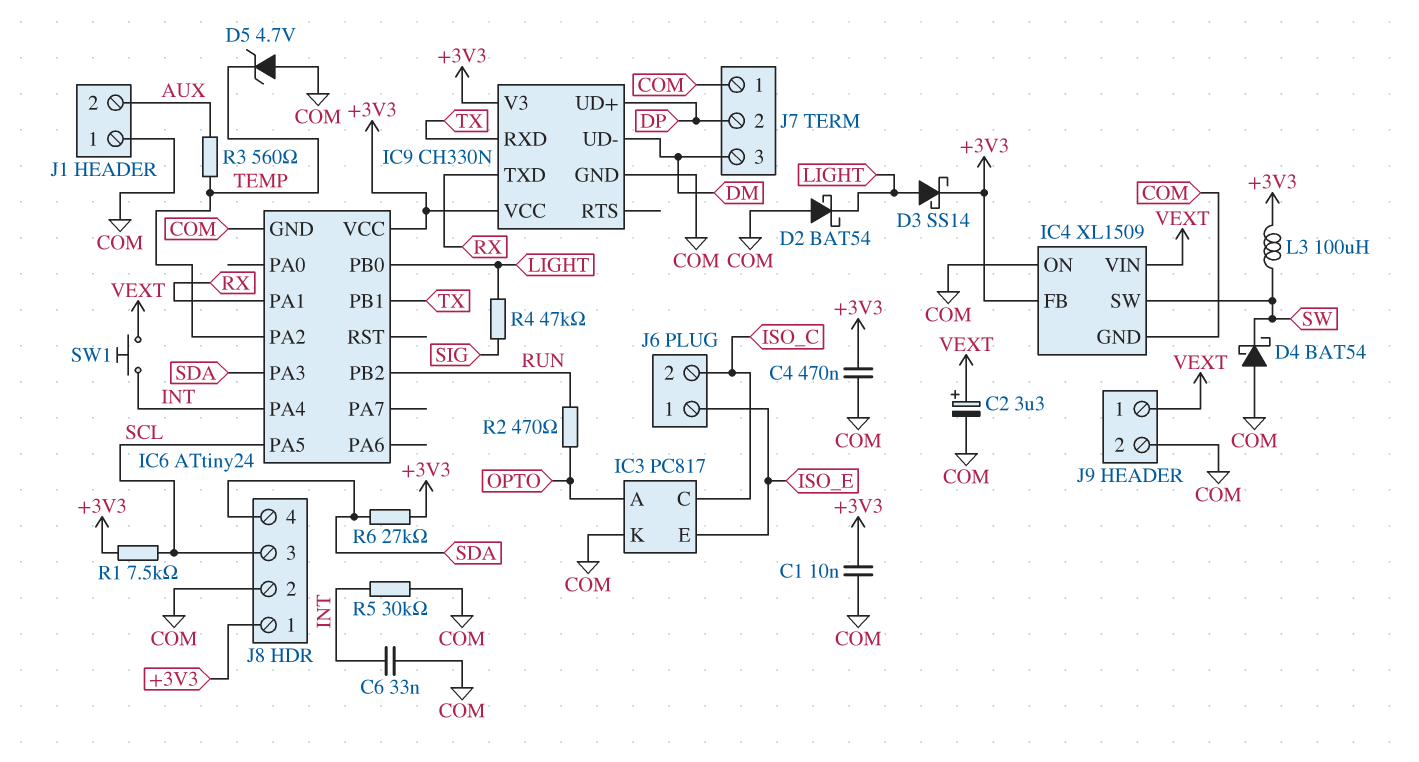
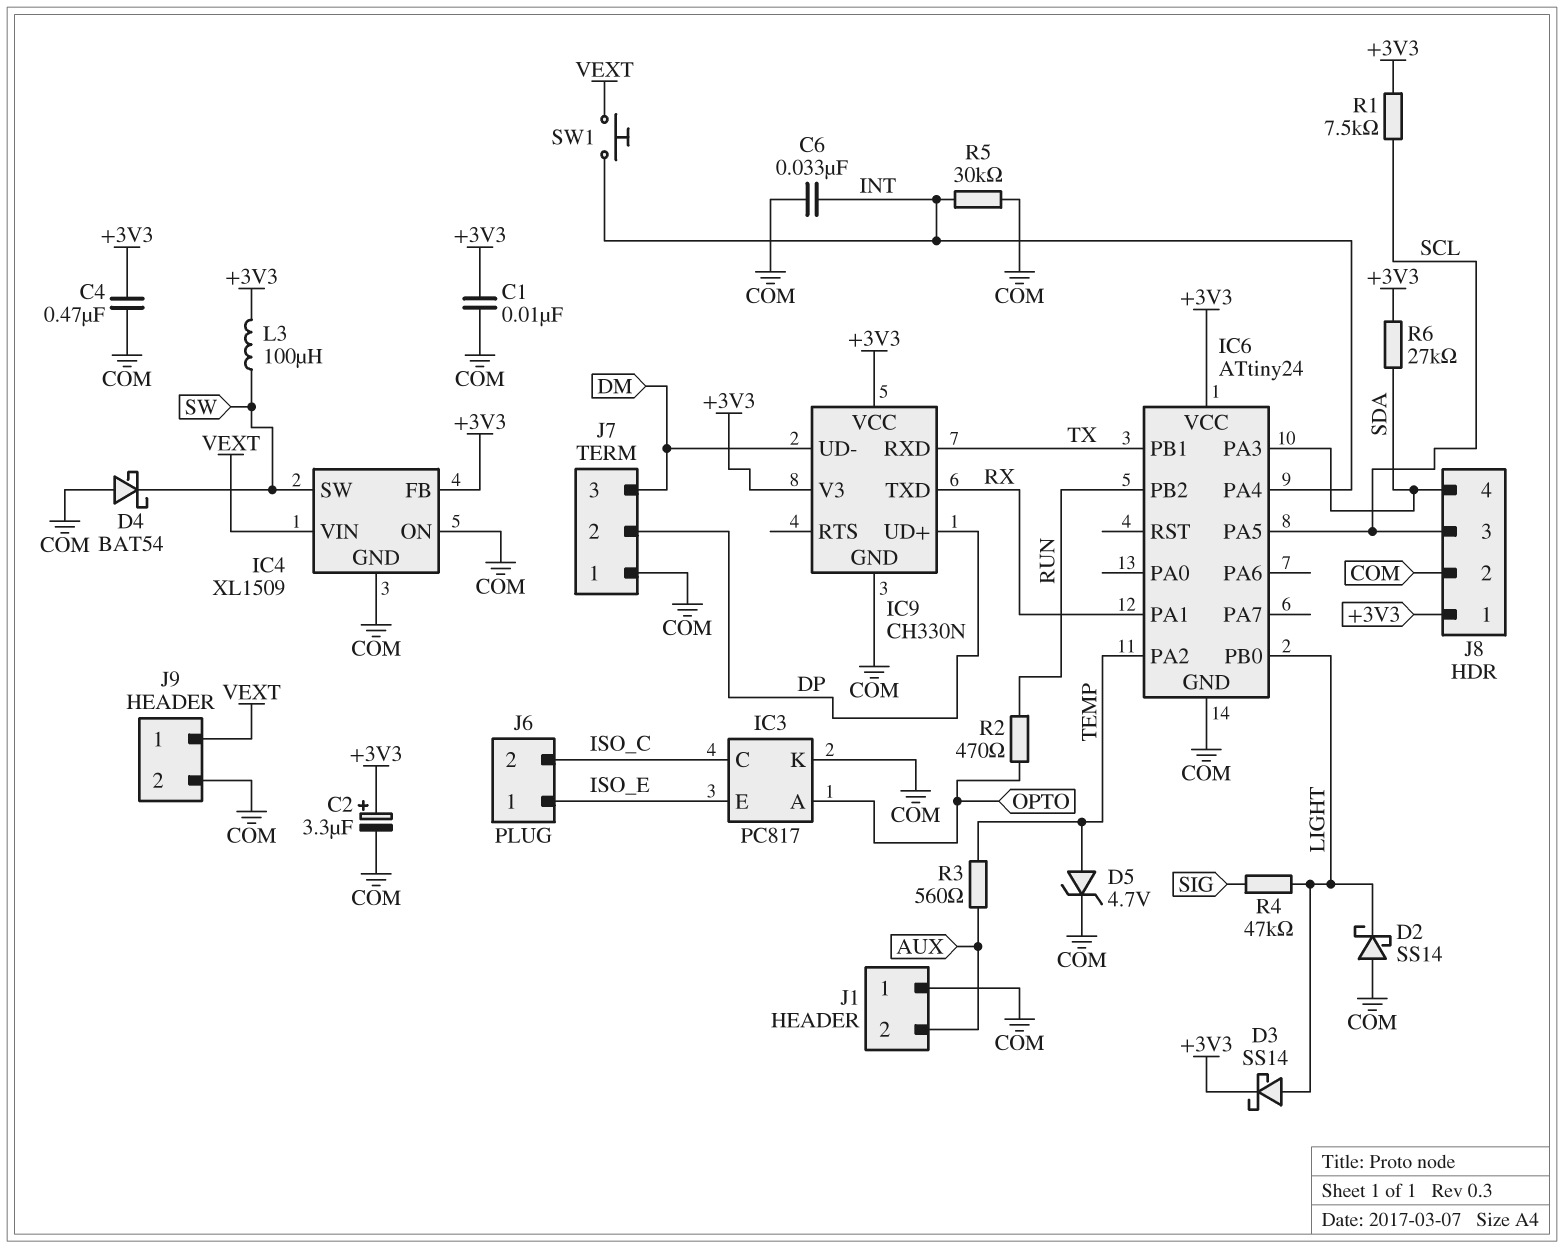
C2: 3.3uF (plus VEXT, minus COM) -> 3.3uF (plus +3V3, minus COM)
D2: schottky BAT54 (A COM, K LIGHT) -> schottky SS14 (A COM, K LIGHT)
D5: zener 4.7V (A COM, K TEMP) -> zener 4.7V (A TEMP, K COM)

